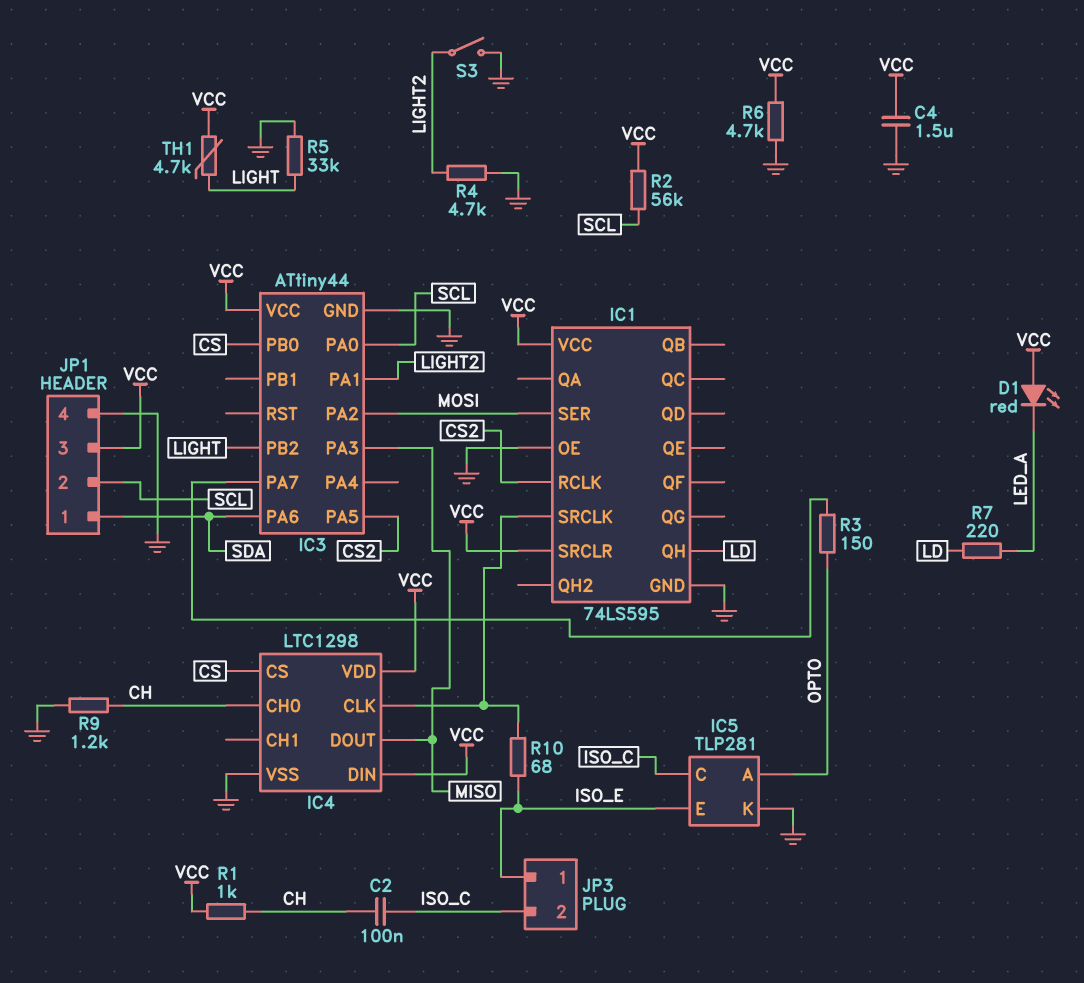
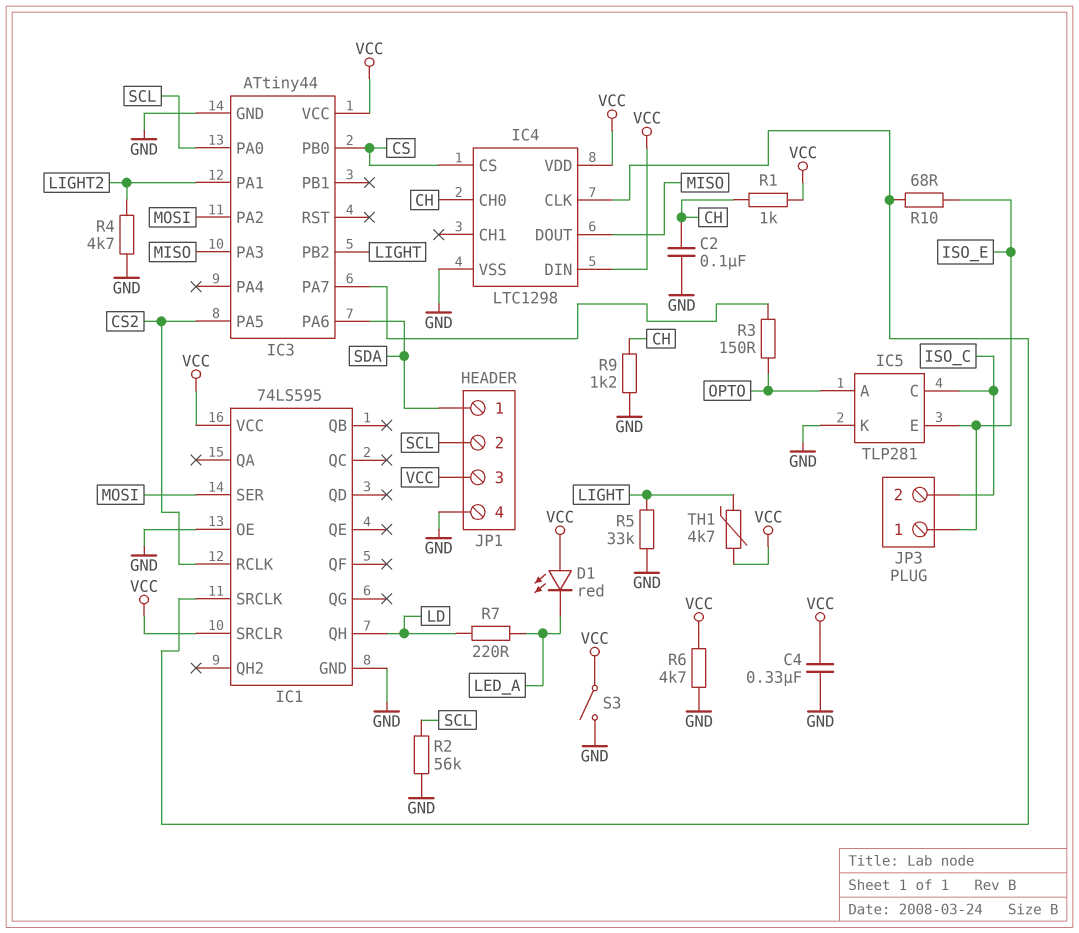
C2: 100nF (CH, ISO_C) -> 100nF (CH, GND)
C4: 1.5uF (GND, VCC) -> 330nF (GND, VCC)
R2: 56k (SCL, VCC) -> 56k (GND, SCL)
S3: switch (GND, LIGHT2) -> switch (GND, VCC)

